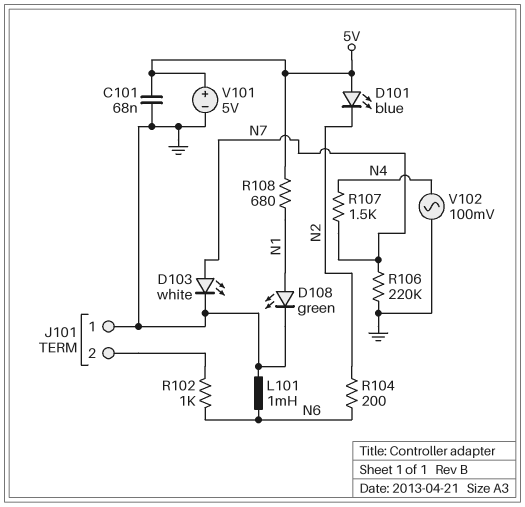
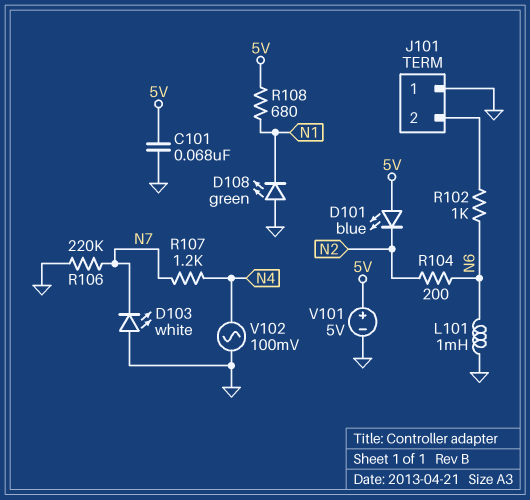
D103: LED white (A N7, K GND) -> LED white (A GND, K N7)
D108: LED green (A N1, K GND) -> LED green (A GND, K N1)
R107: 1.5k (N4, N7) -> 1.2k (N4, N7)

